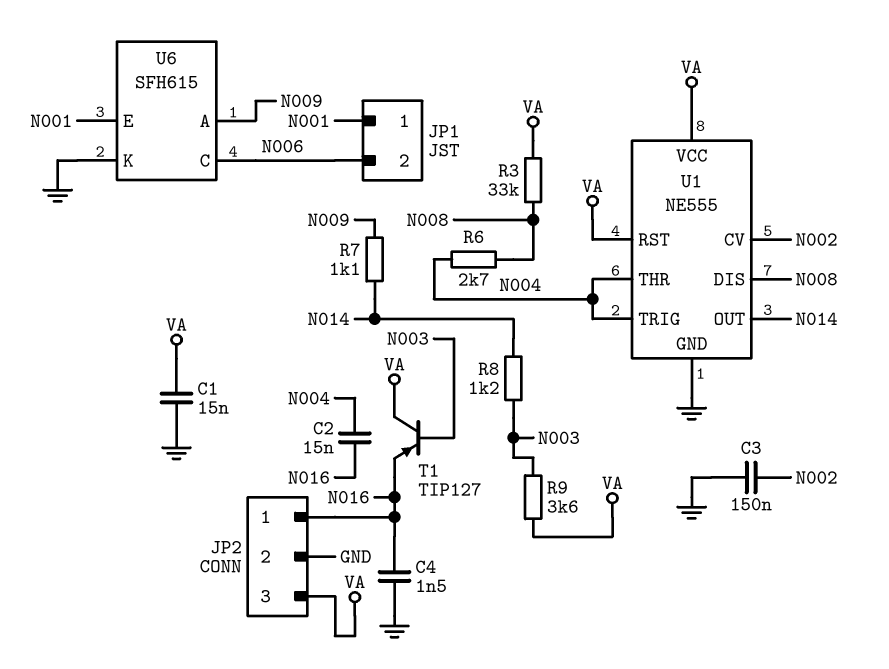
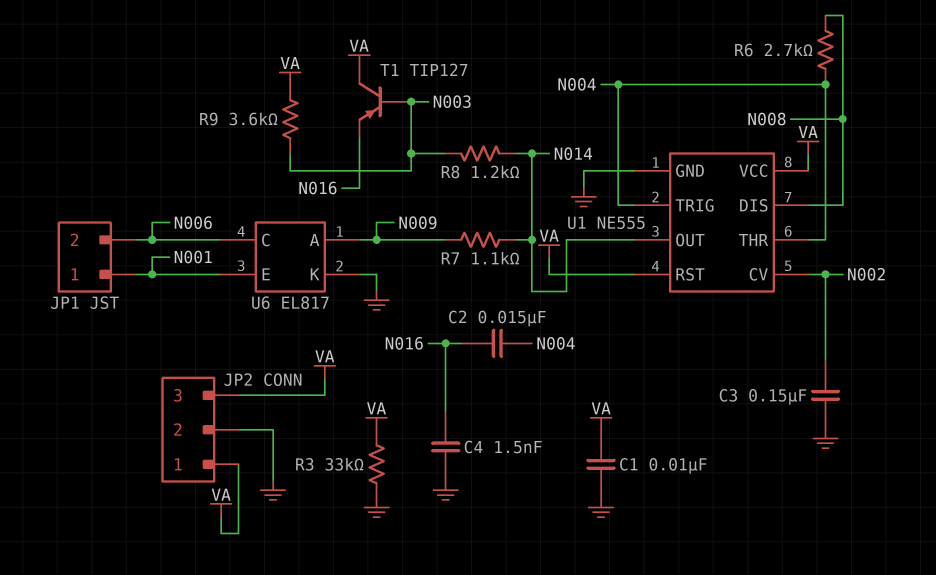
C1: 15nF (GND, VA) -> 10nF (GND, VA)
JP2 pin 1: N016 -> VA
R3: 33k (N008, VA) -> 33k (GND, VA)
U6: SFH615 -> EL817

